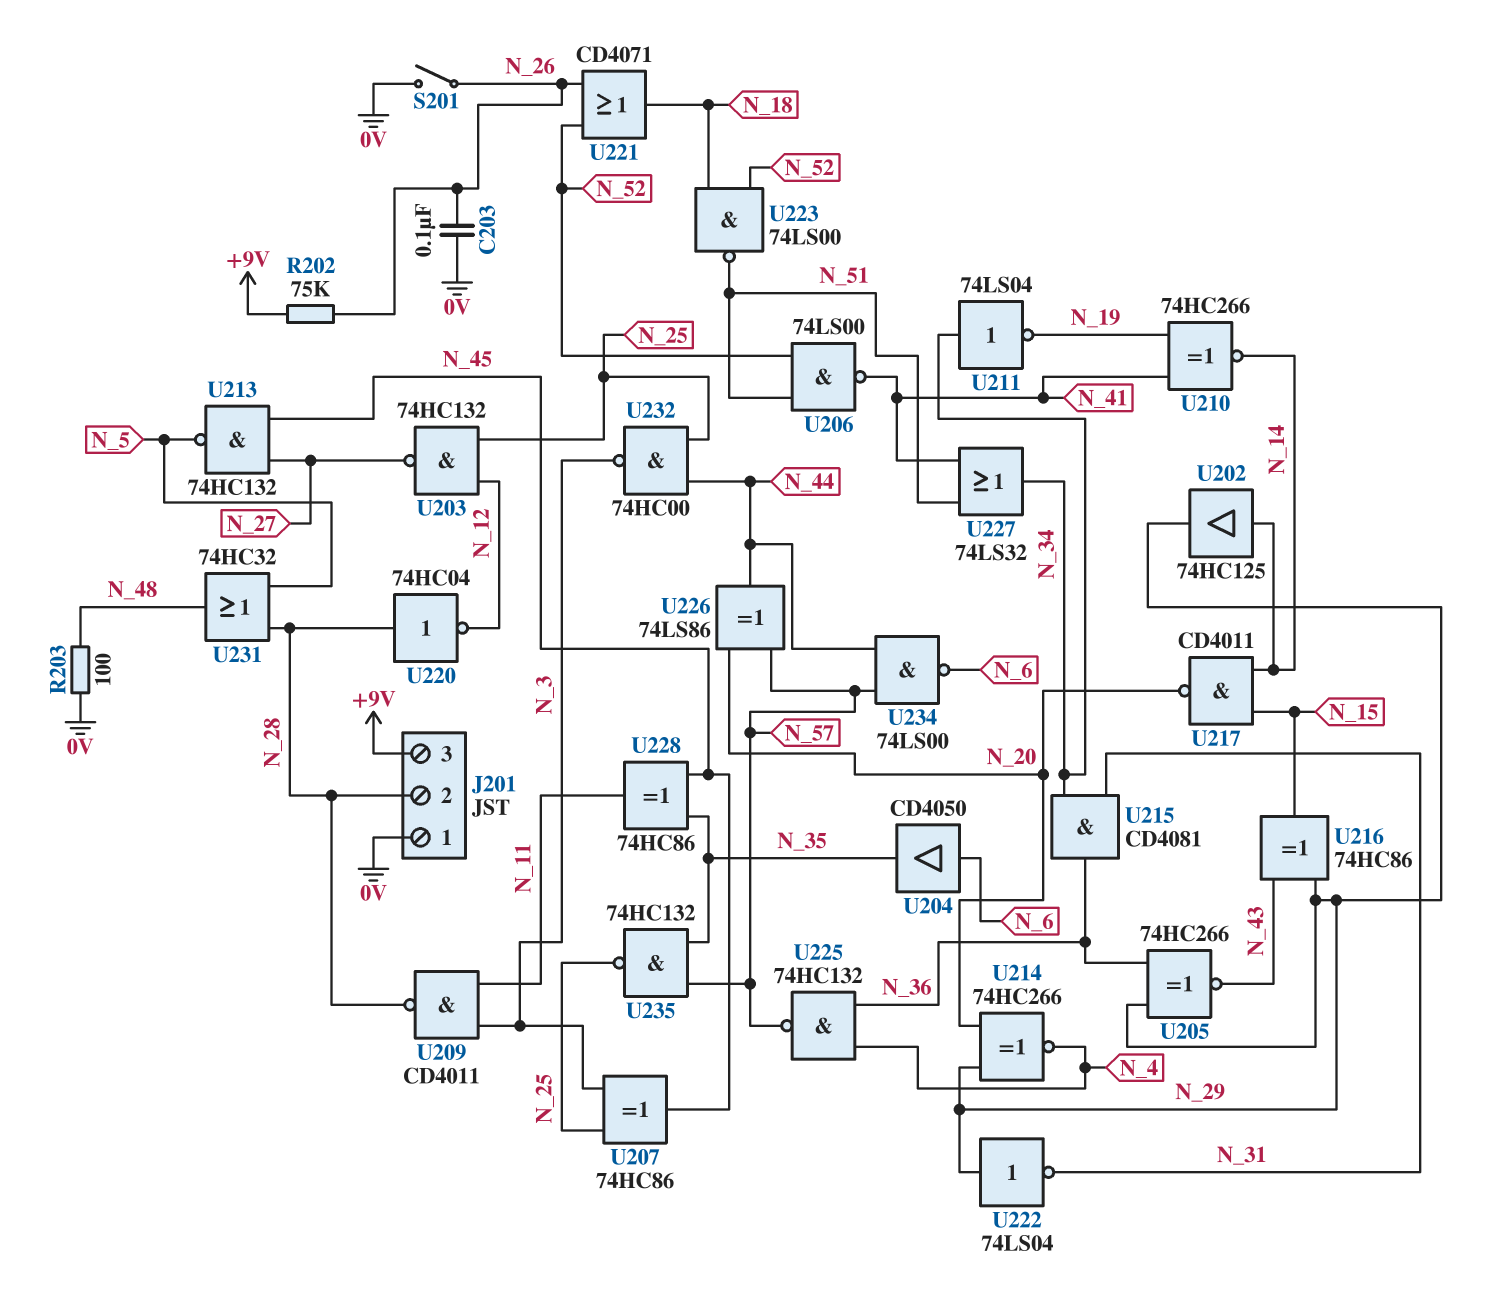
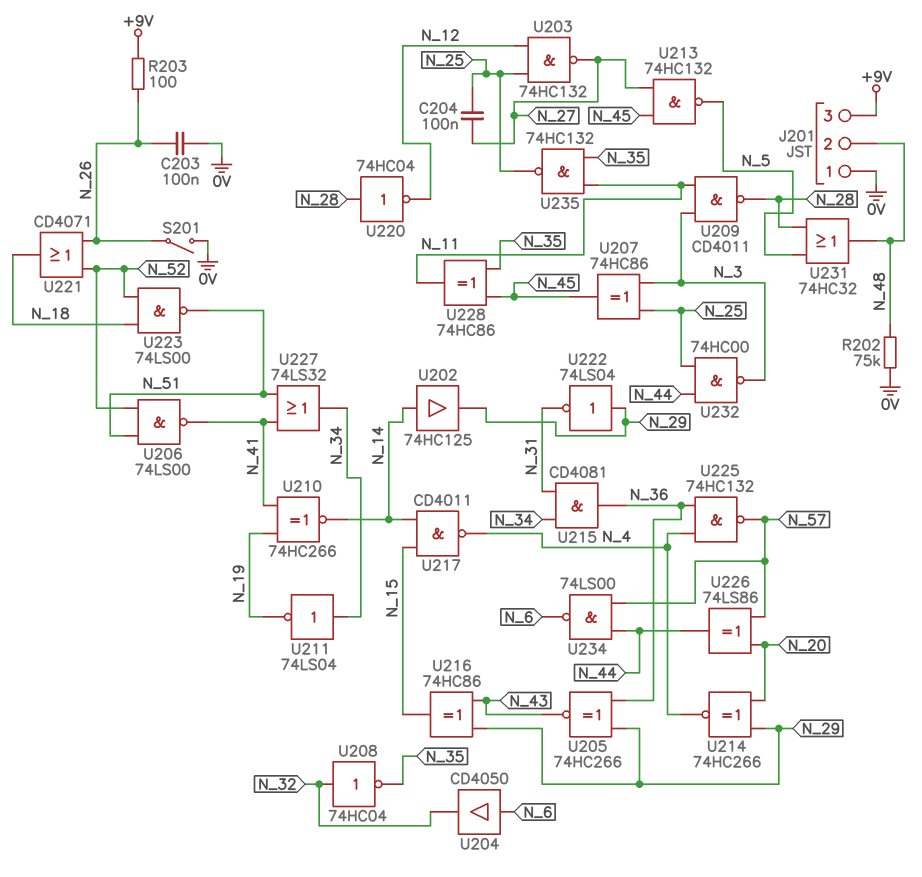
C204: none -> 100nF (N_25, N_27)
J201 pin 2: N_28 -> N_48
R202: 75k (+9V, N_26) -> 75k (0V, N_48)
R203: 100 (0V, N_48) -> 100 (+9V, N_26)
U204: buffer CD4050 (in N_6, out N_35) -> buffer CD4050 (in N_6, out N_32)
U208: none -> NOT 74HC04 (in N_32, out N_35)
U217: NAND CD4011 (in N_14, in N_15, out N_20) -> NAND CD4011 (in N_14, in N_15, out N_4)
U235: NAND 74HC132 (in N_35, in N_57, out N_25) -> NAND 74HC132 (in N_11, in N_35, out N_25)

